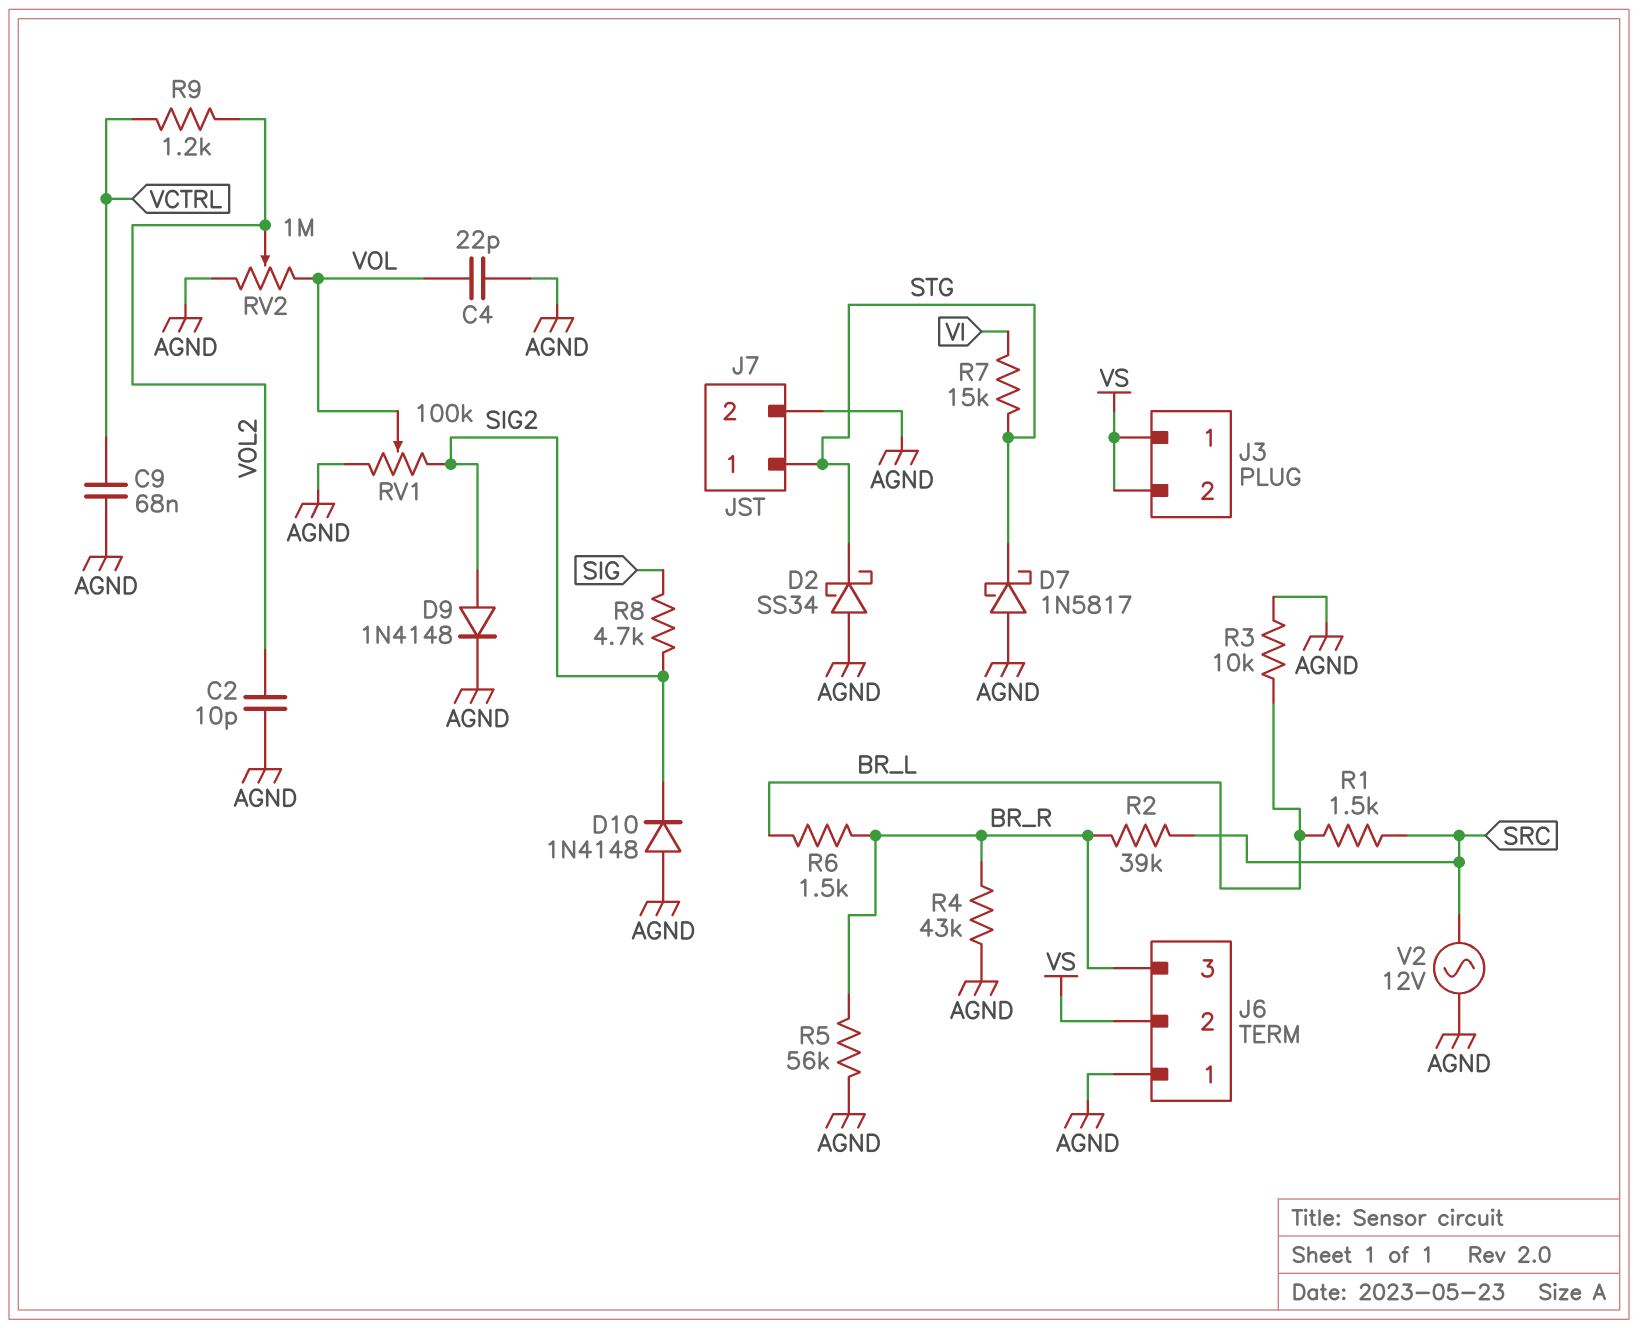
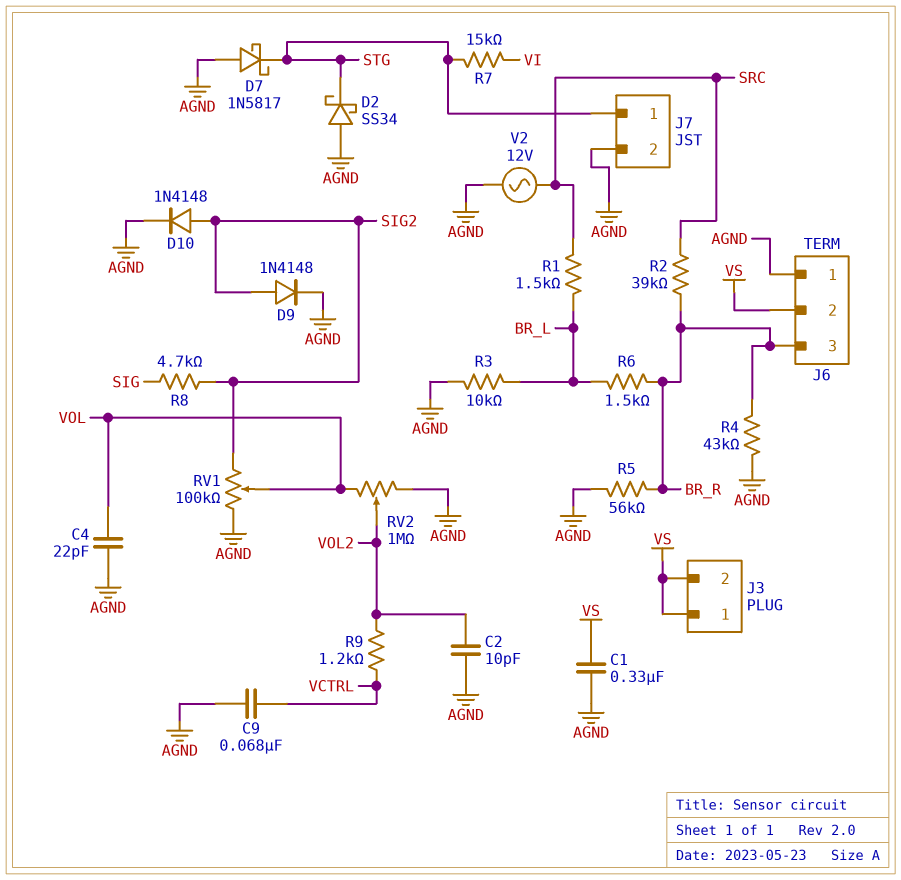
C1: none -> 330nF (AGND, VS)
D10: diode 1N4148 (A AGND, K SIG2) -> diode 1N4148 (A SIG2, K AGND)

